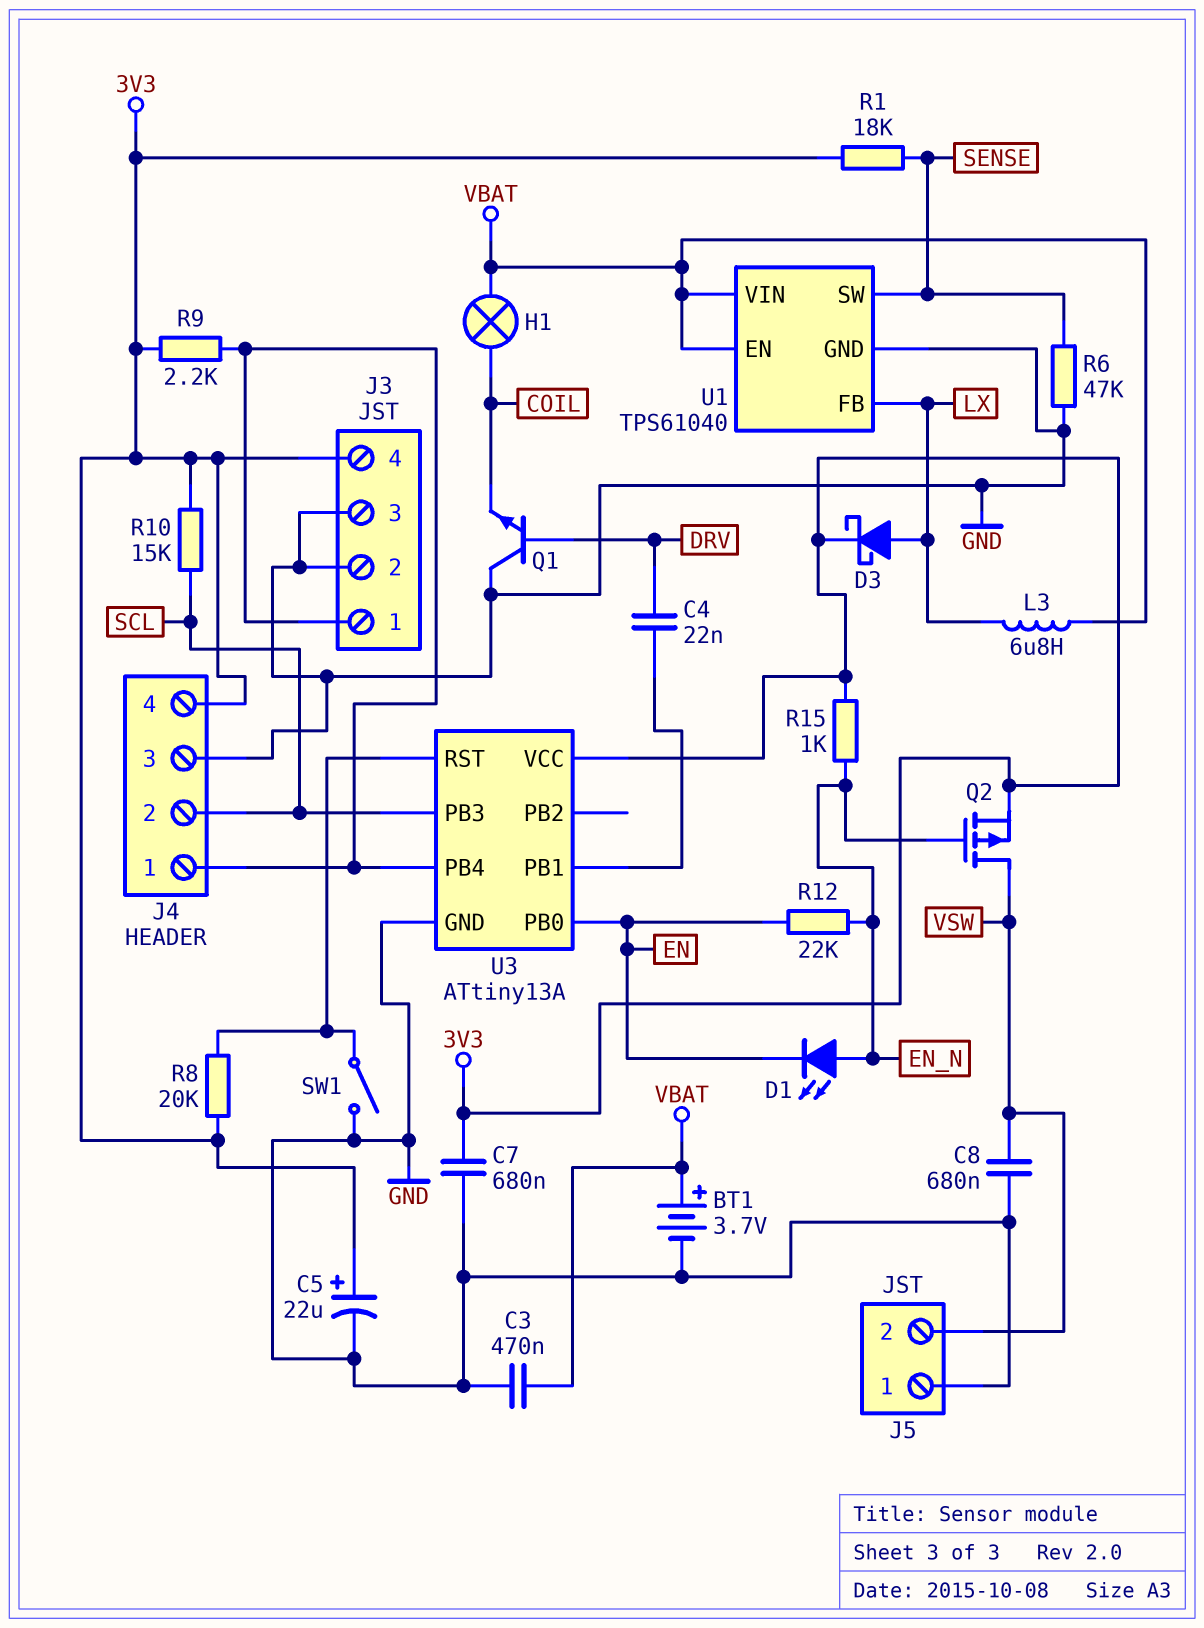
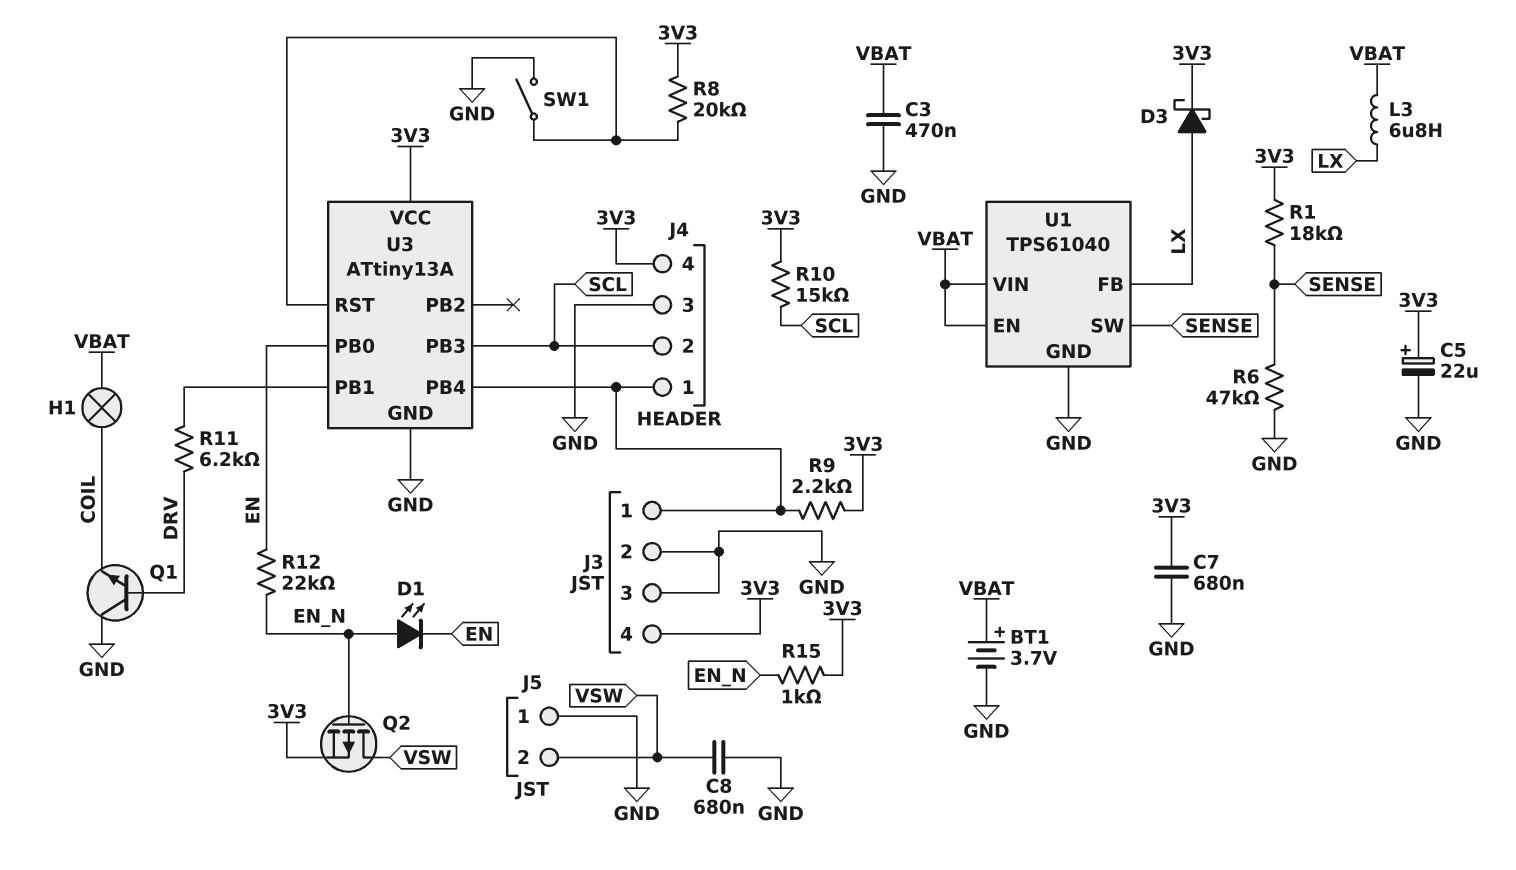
C4: 22nF (DRV, U3/PB1) -> none
R11: none -> 6.2k (DRV, U3/PB1)

